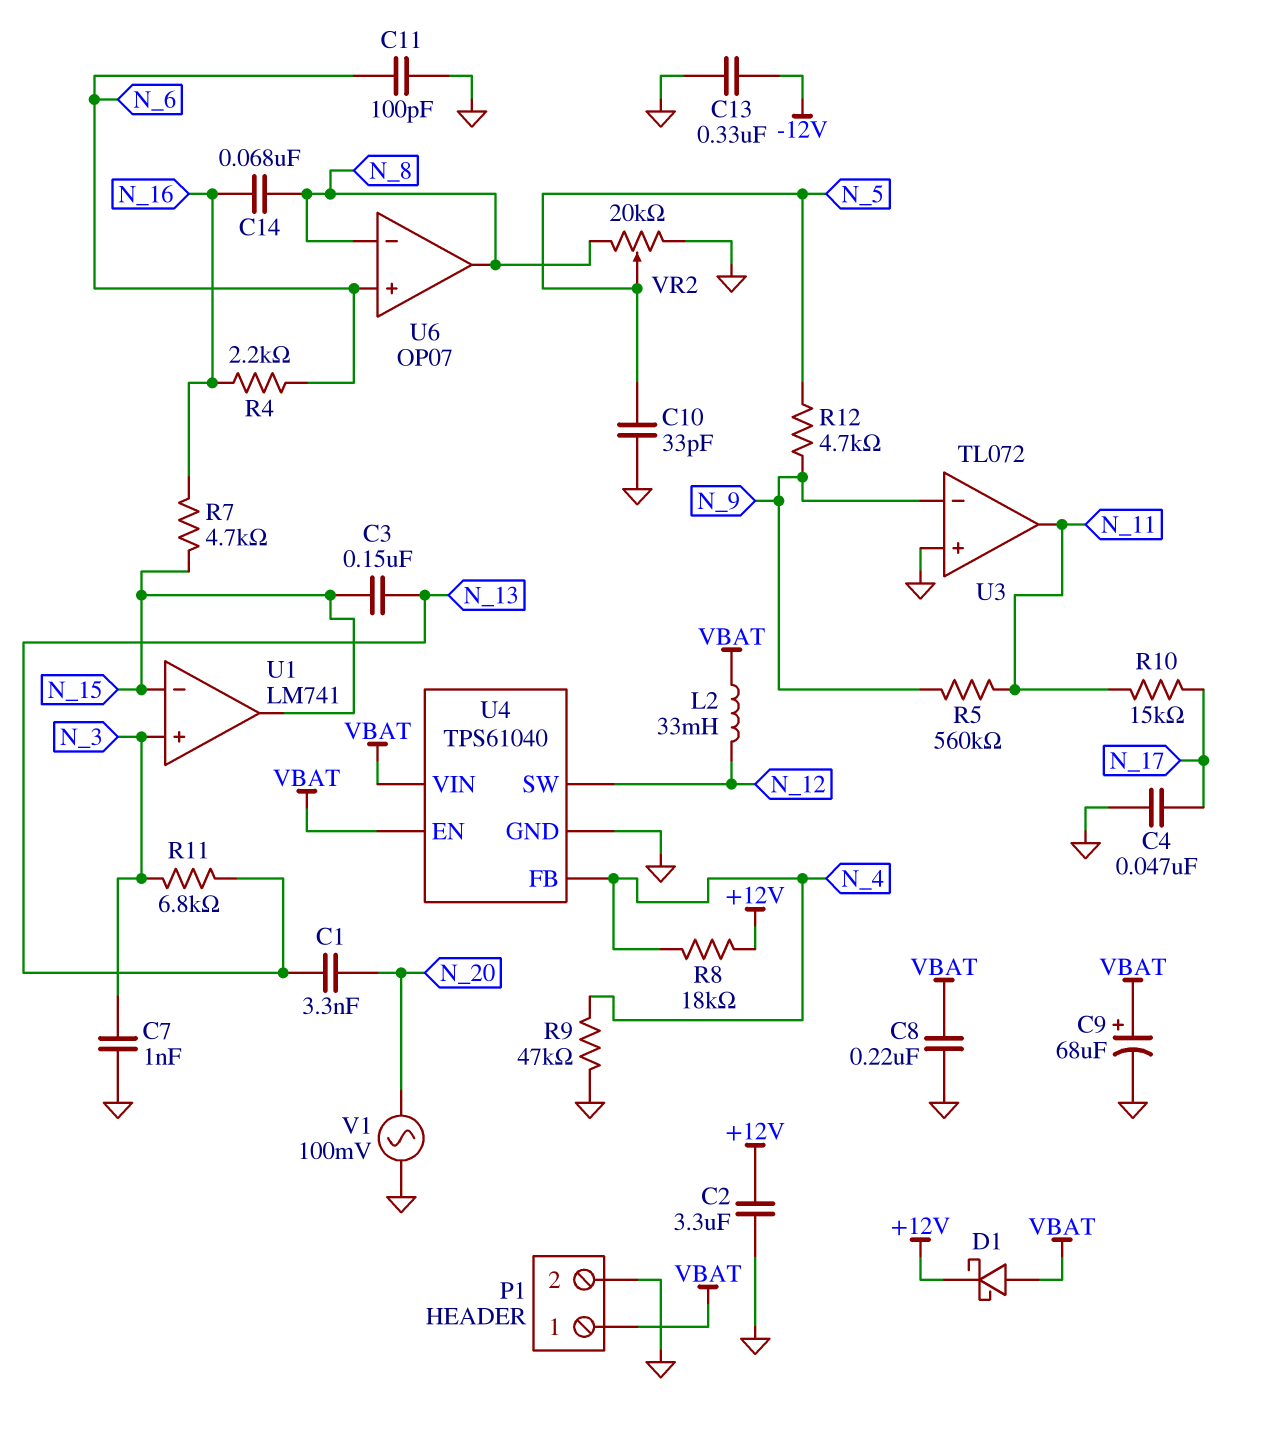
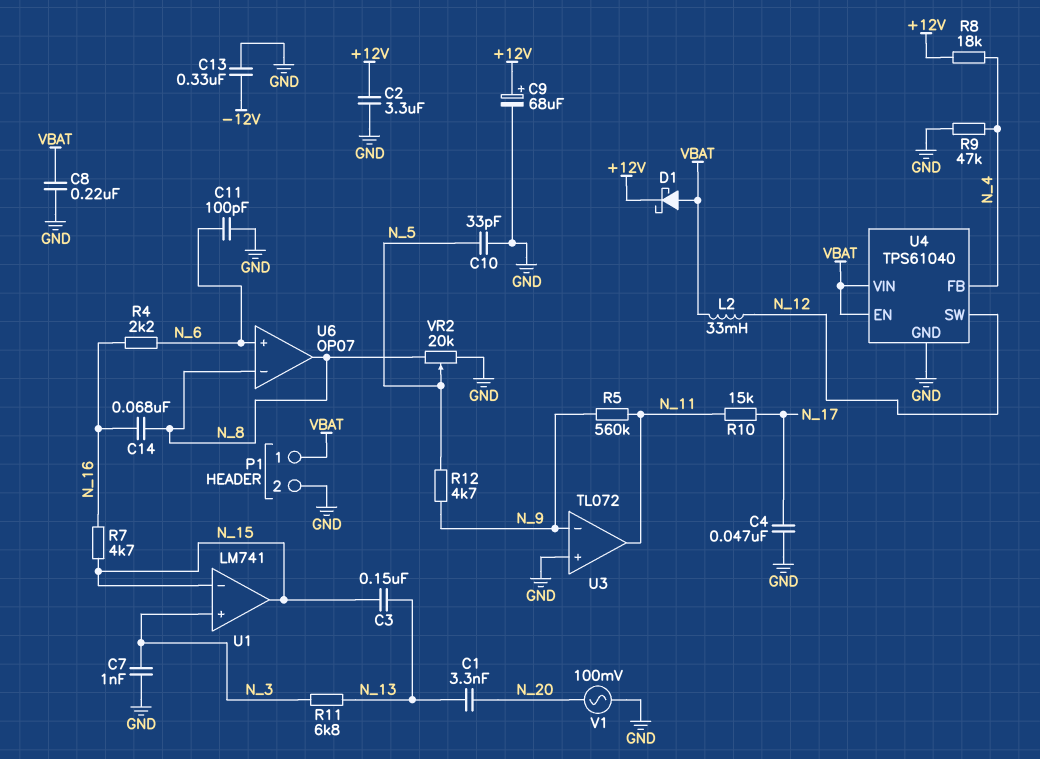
C9: 68uF (plus VBAT, minus GND) -> 68uF (plus +12V, minus GND)

